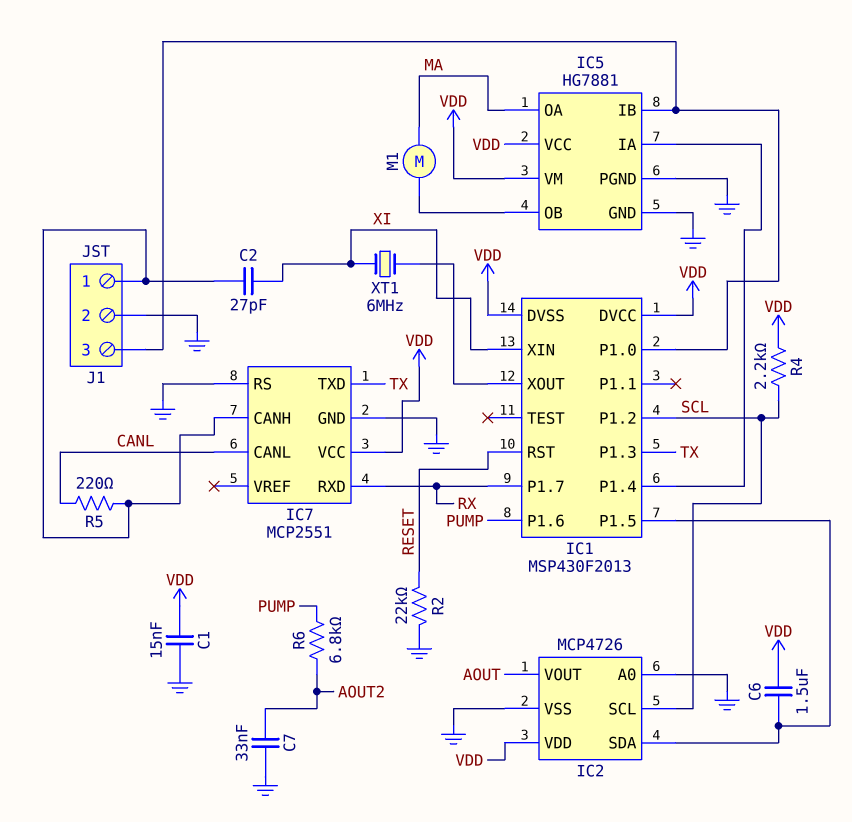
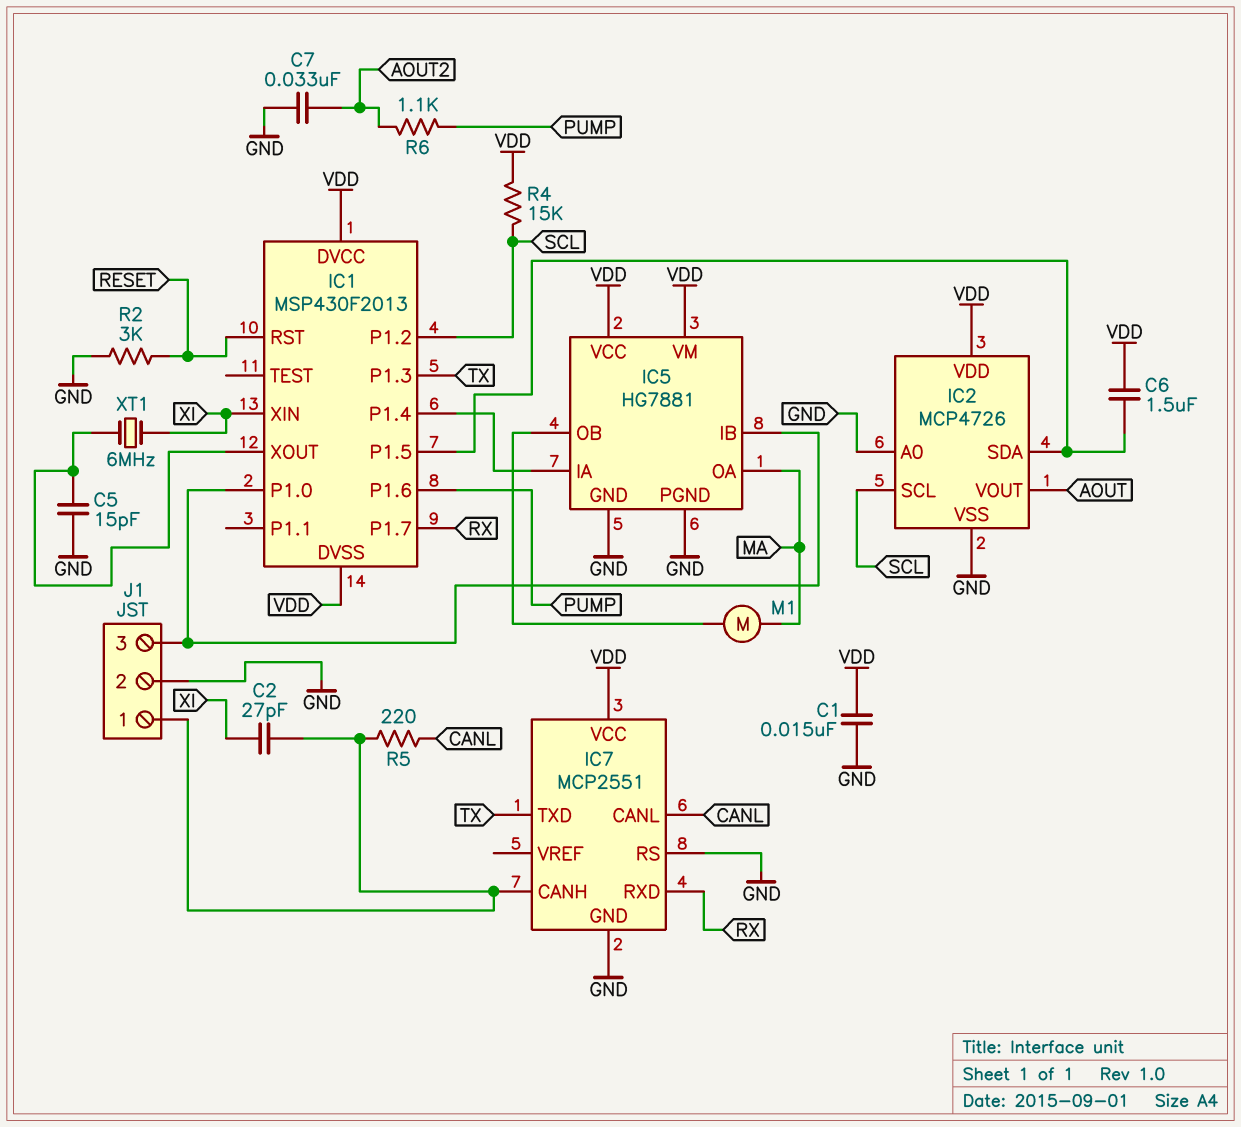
C5: none -> 15pF (GND, IC1/XOUT)
R2: 22k (GND, RESET) -> 3k (GND, RESET)
R4: 2.2k (SCL, VDD) -> 15k (SCL, VDD)
R6: 6.8k (AOUT2, PUMP) -> 1.1k (AOUT2, PUMP)

